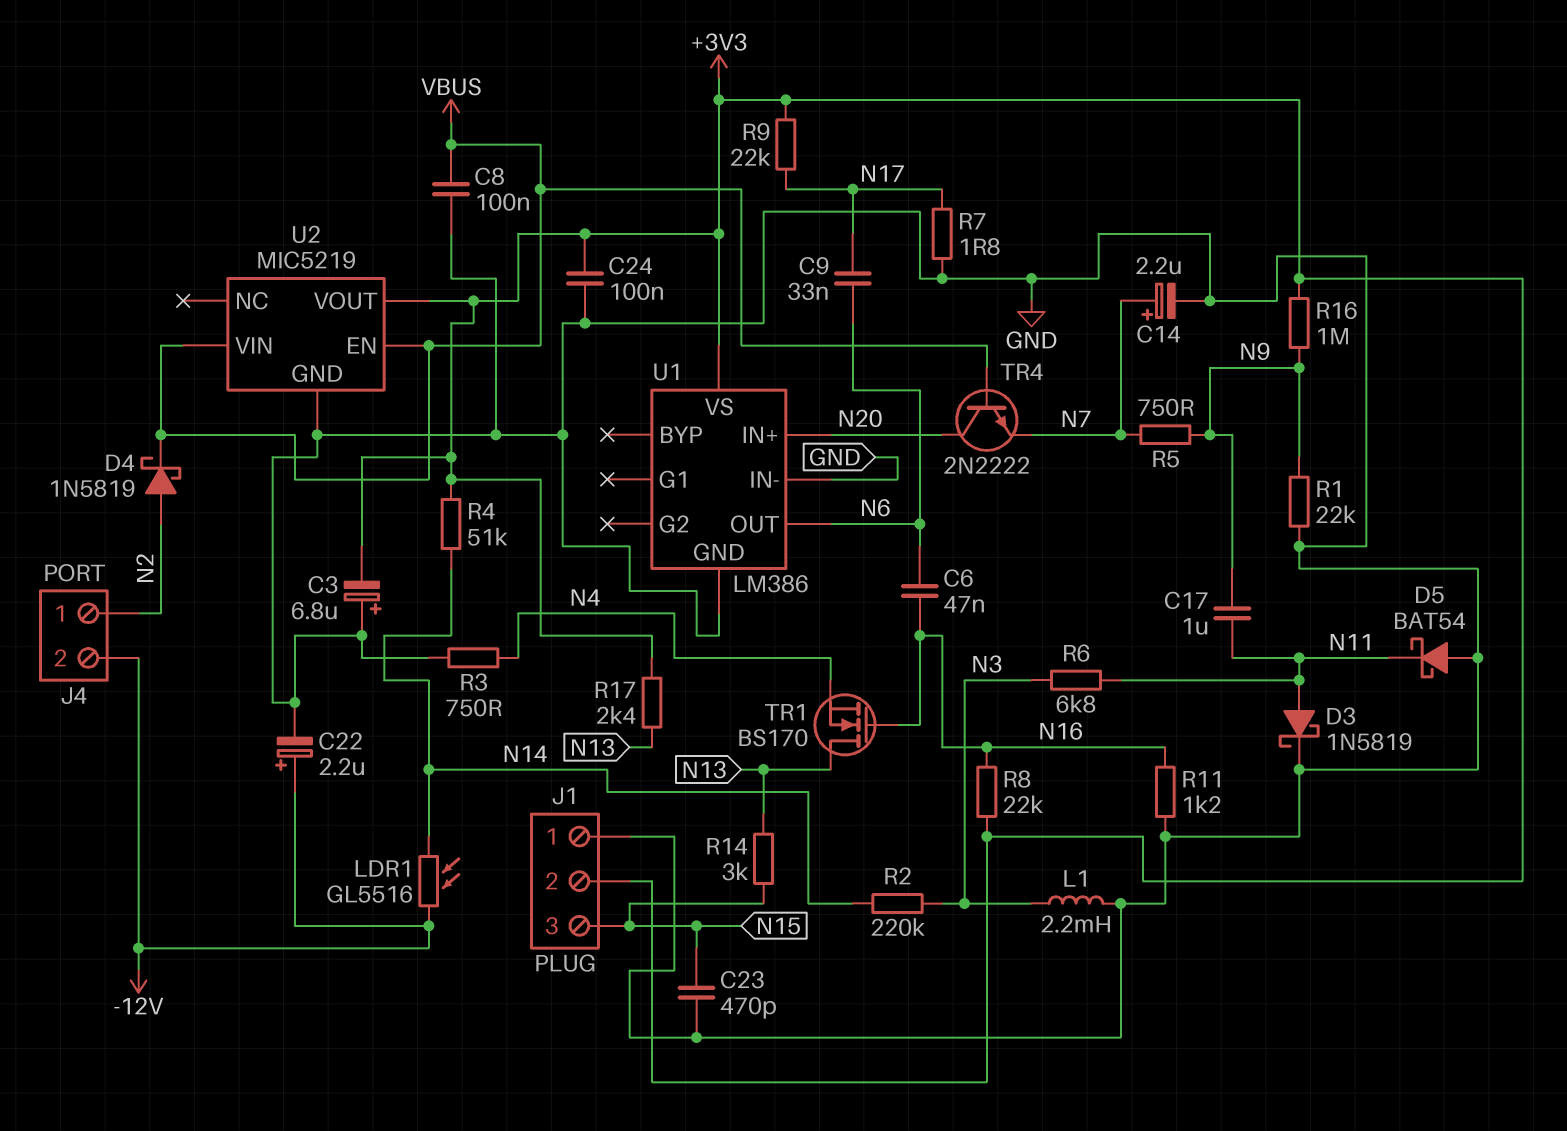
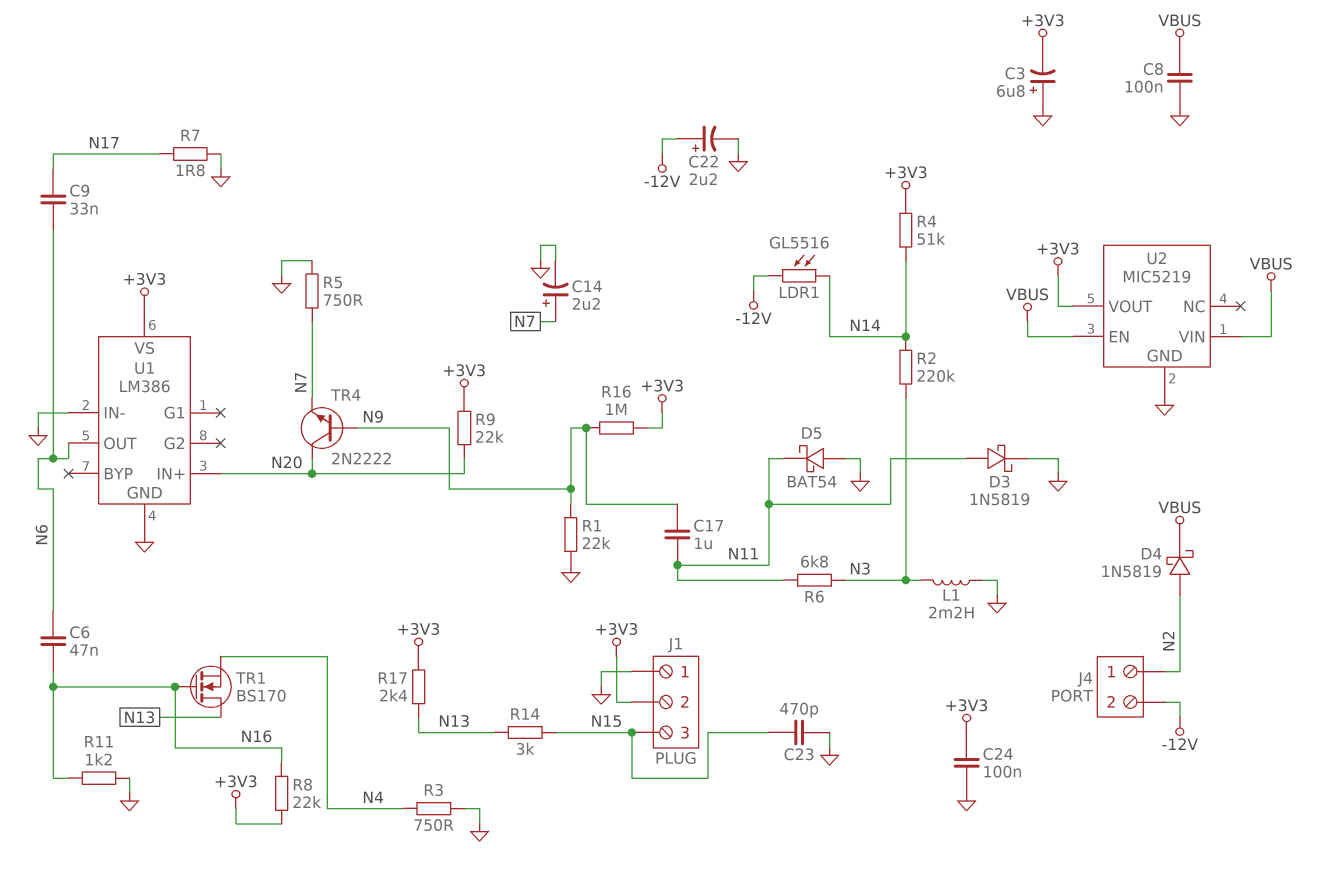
R5: 750 (N7, N9) -> 750 (GND, N7)
R9: 22k (+3V3, N17) -> 22k (+3V3, N20)
TR4: NPN 2N2222 (B VBUS, C N20, E N7) -> NPN 2N2222 (B N9, C N20, E N7)

